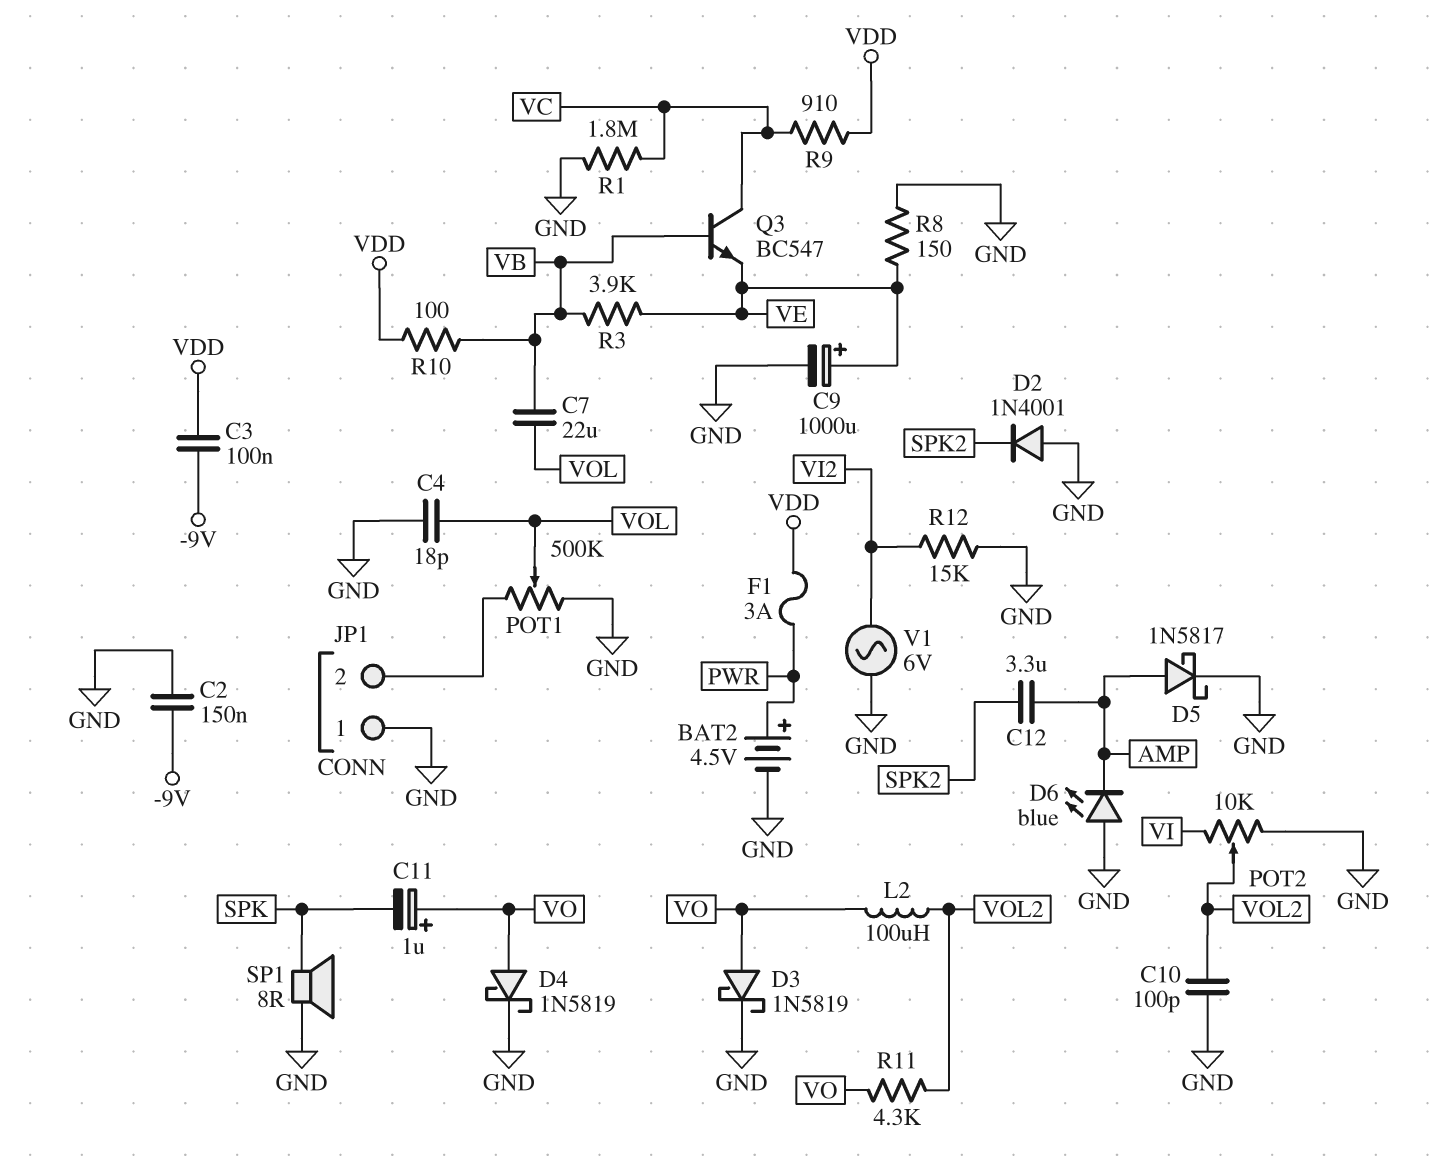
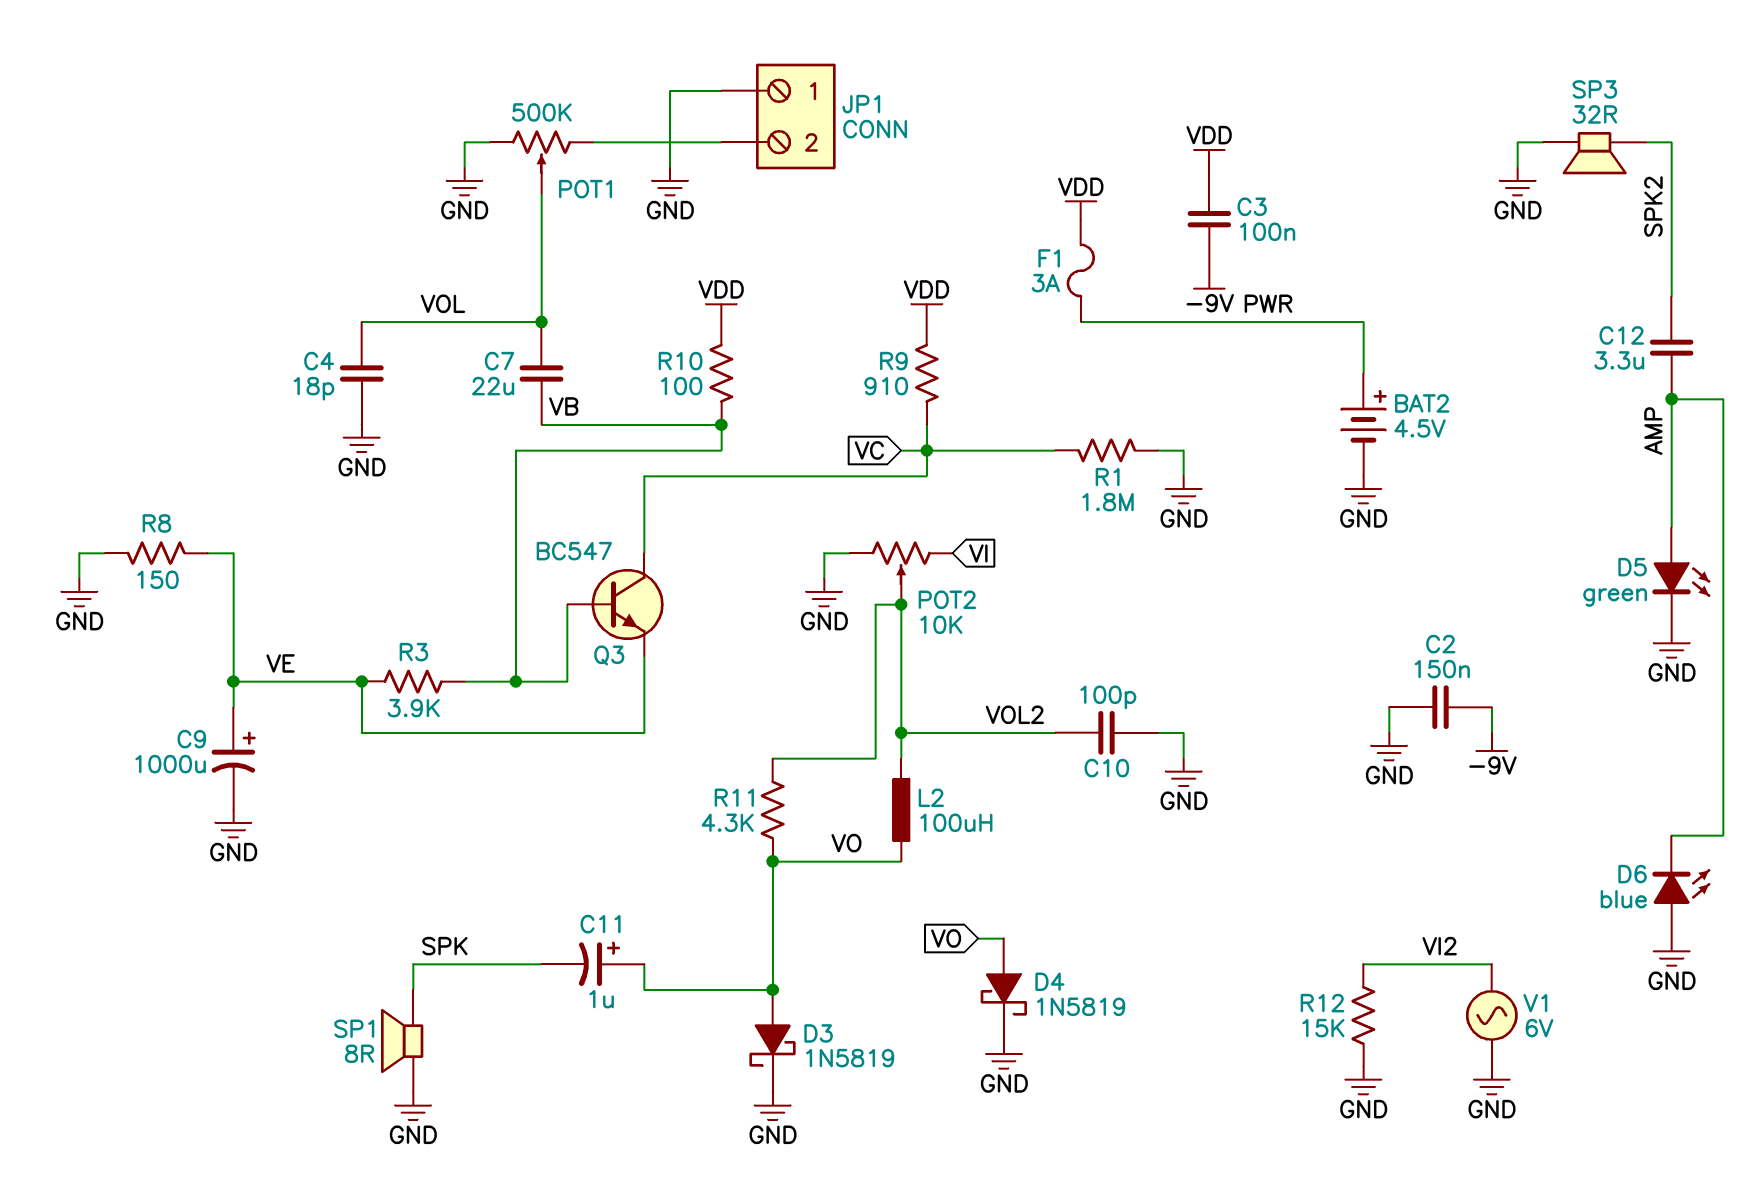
D2: diode 1N4001 (A GND, K SPK2) -> none
D5: schottky 1N5817 (A AMP, K GND) -> LED green (A AMP, K GND)
SP3: none -> speaker 32R (GND, SPK2)

